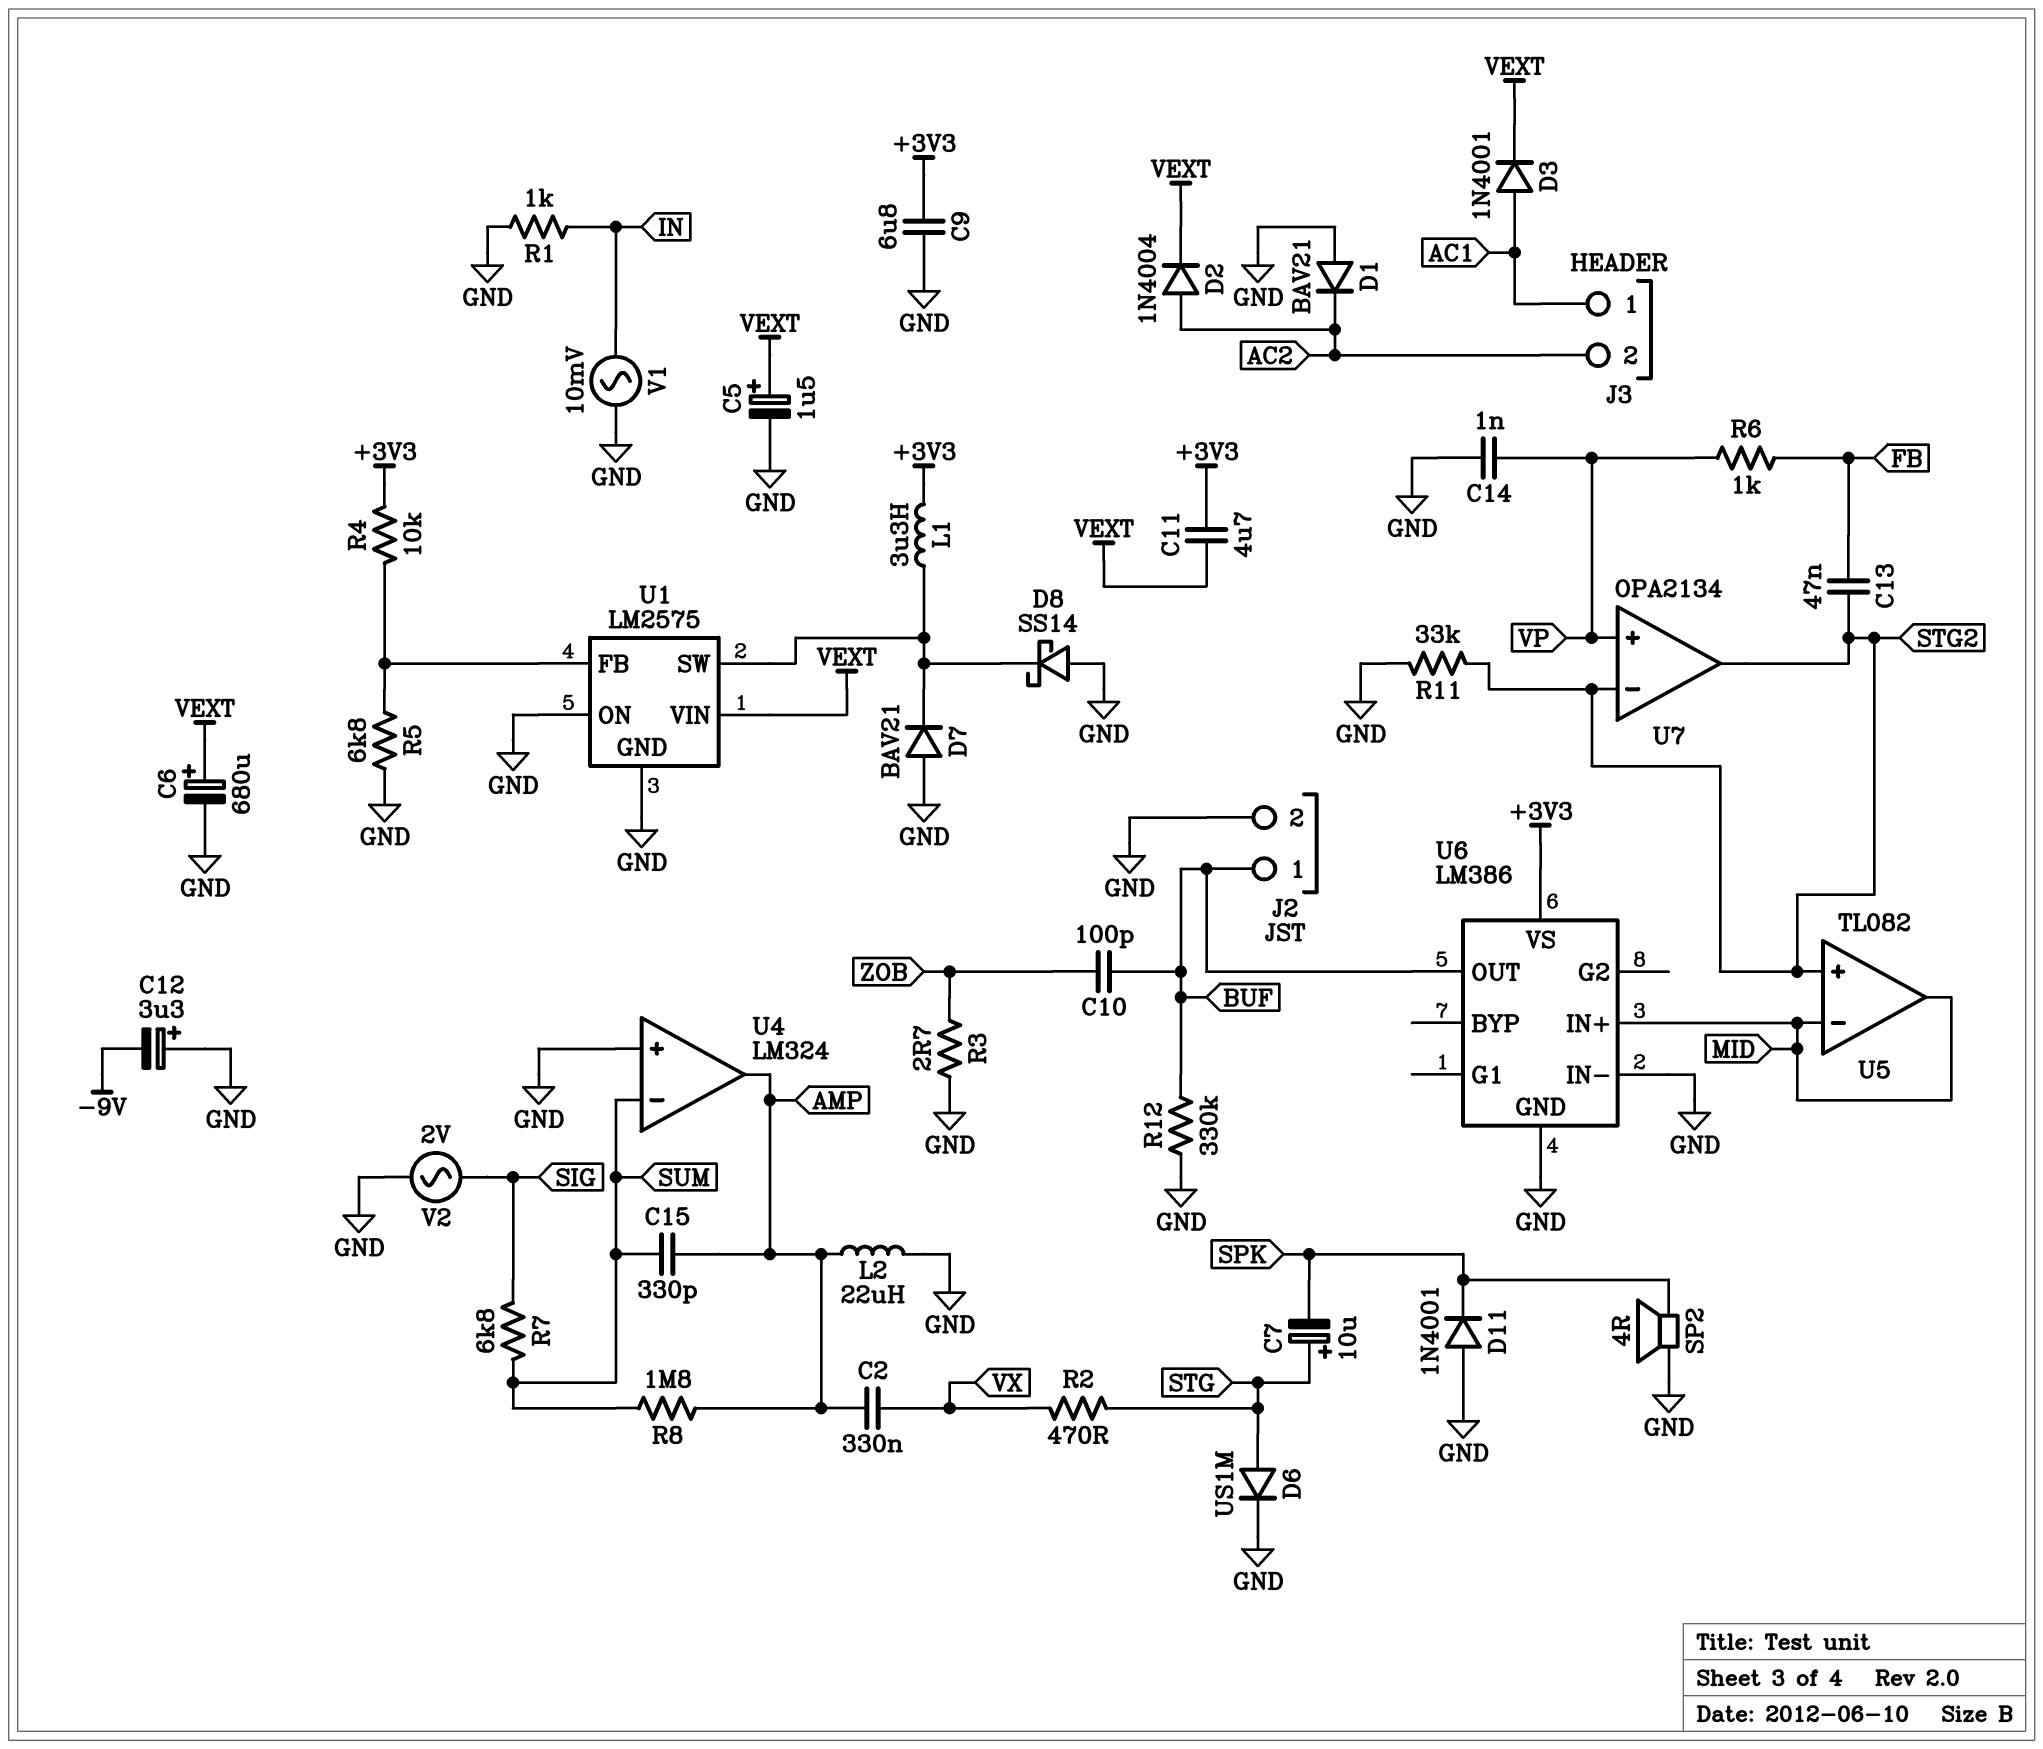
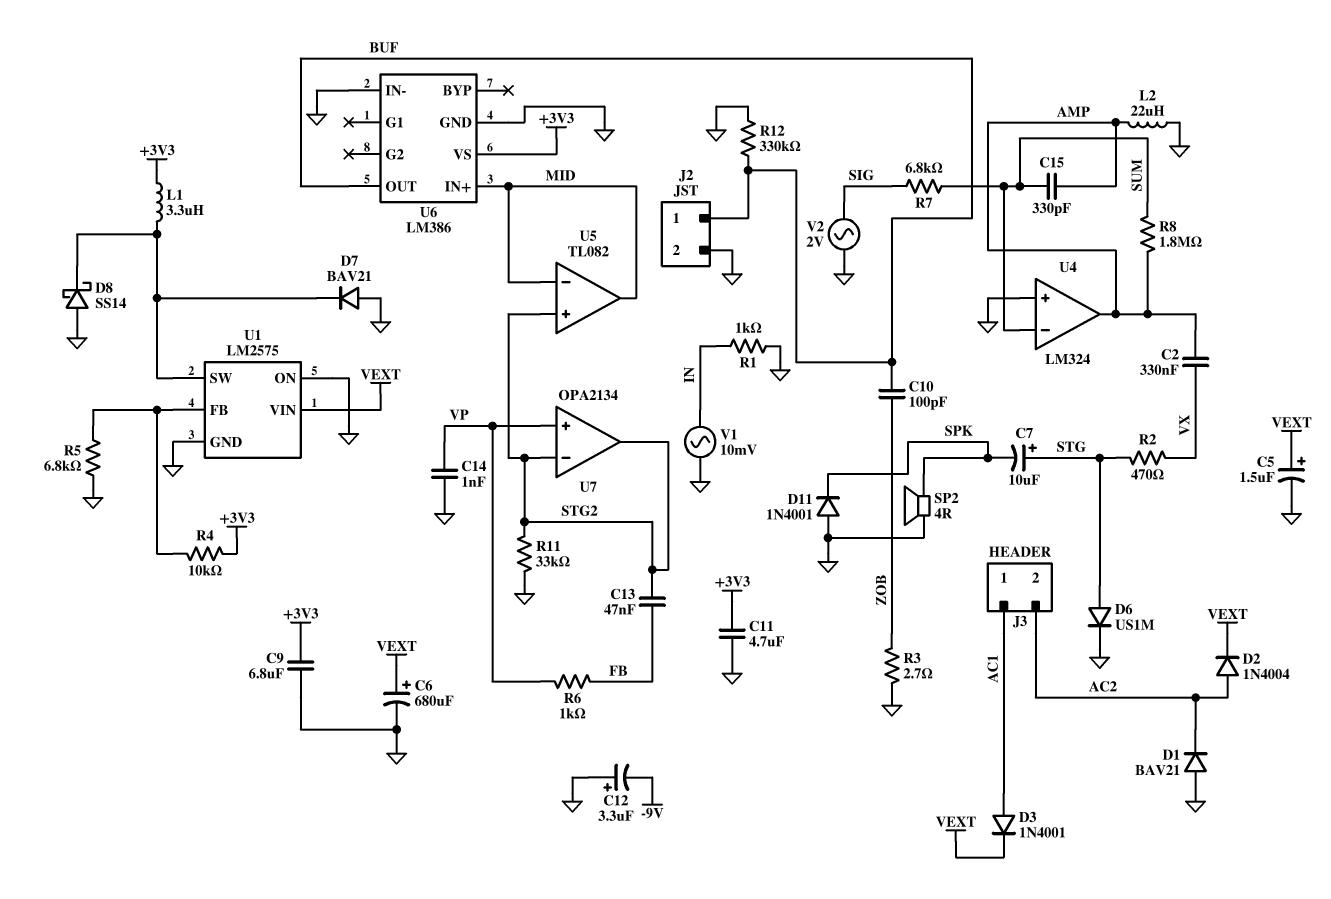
C11: 4.7uF (+3V3, VEXT) -> 4.7uF (+3V3, GND)

